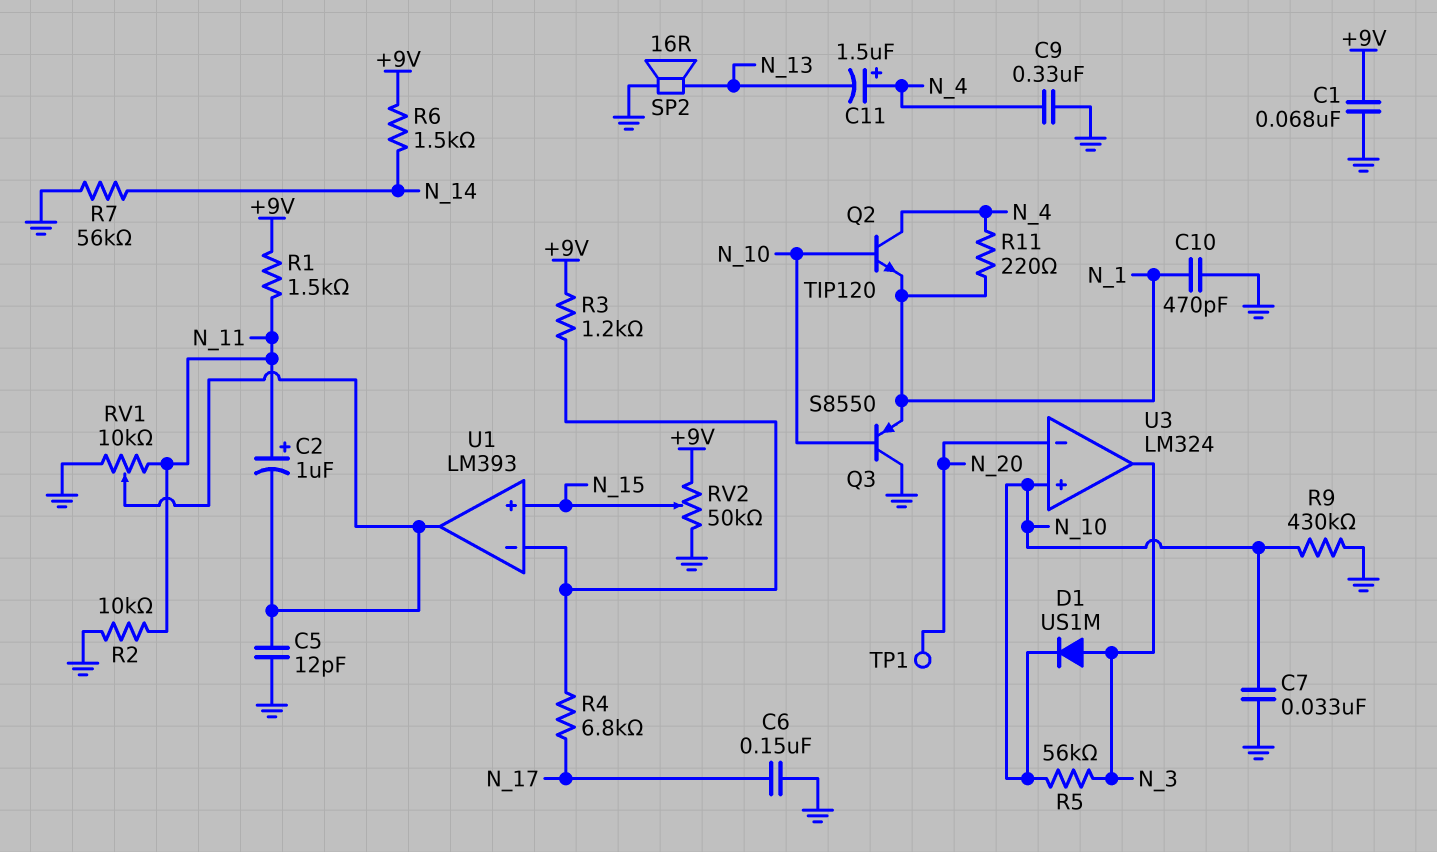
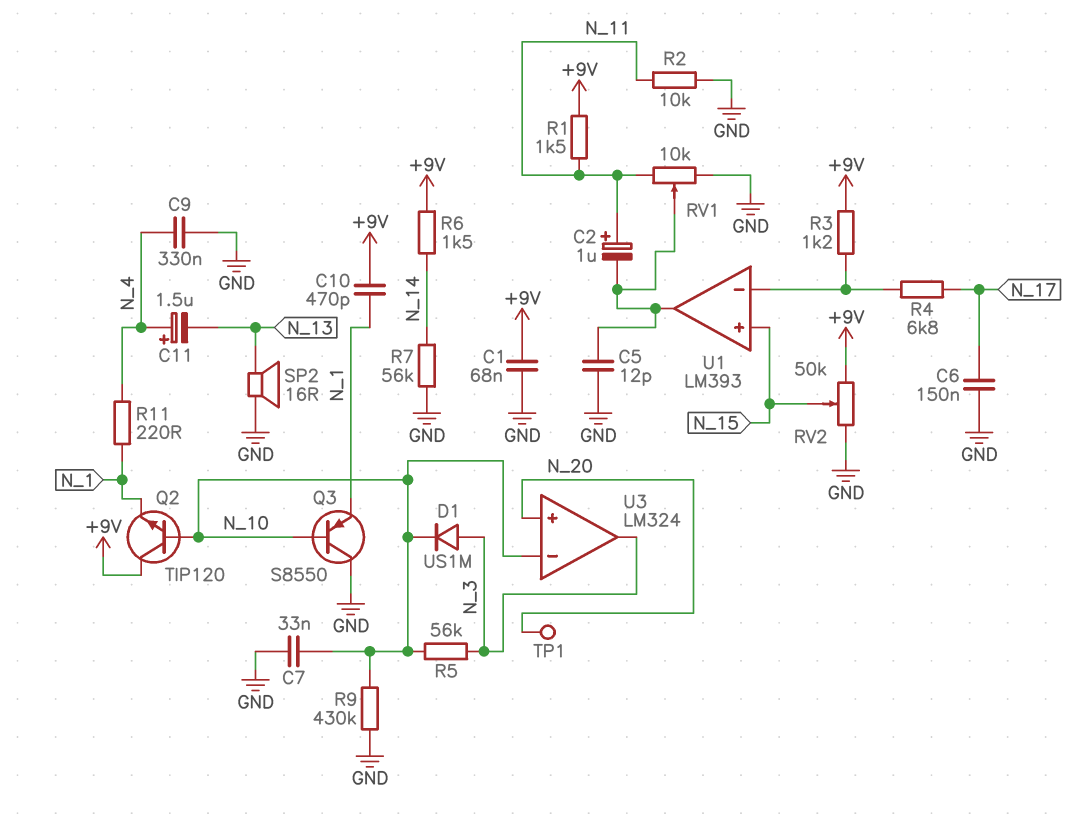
C10: 470pF (GND, N_1) -> 470pF (+9V, N_1)
Q2: NPN TIP120 (B N_10, C N_4, E N_1) -> NPN TIP120 (B N_10, C +9V, E N_1)
U3 pin in+: N_10 -> N_20
U3 pin in-: N_20 -> N_10

